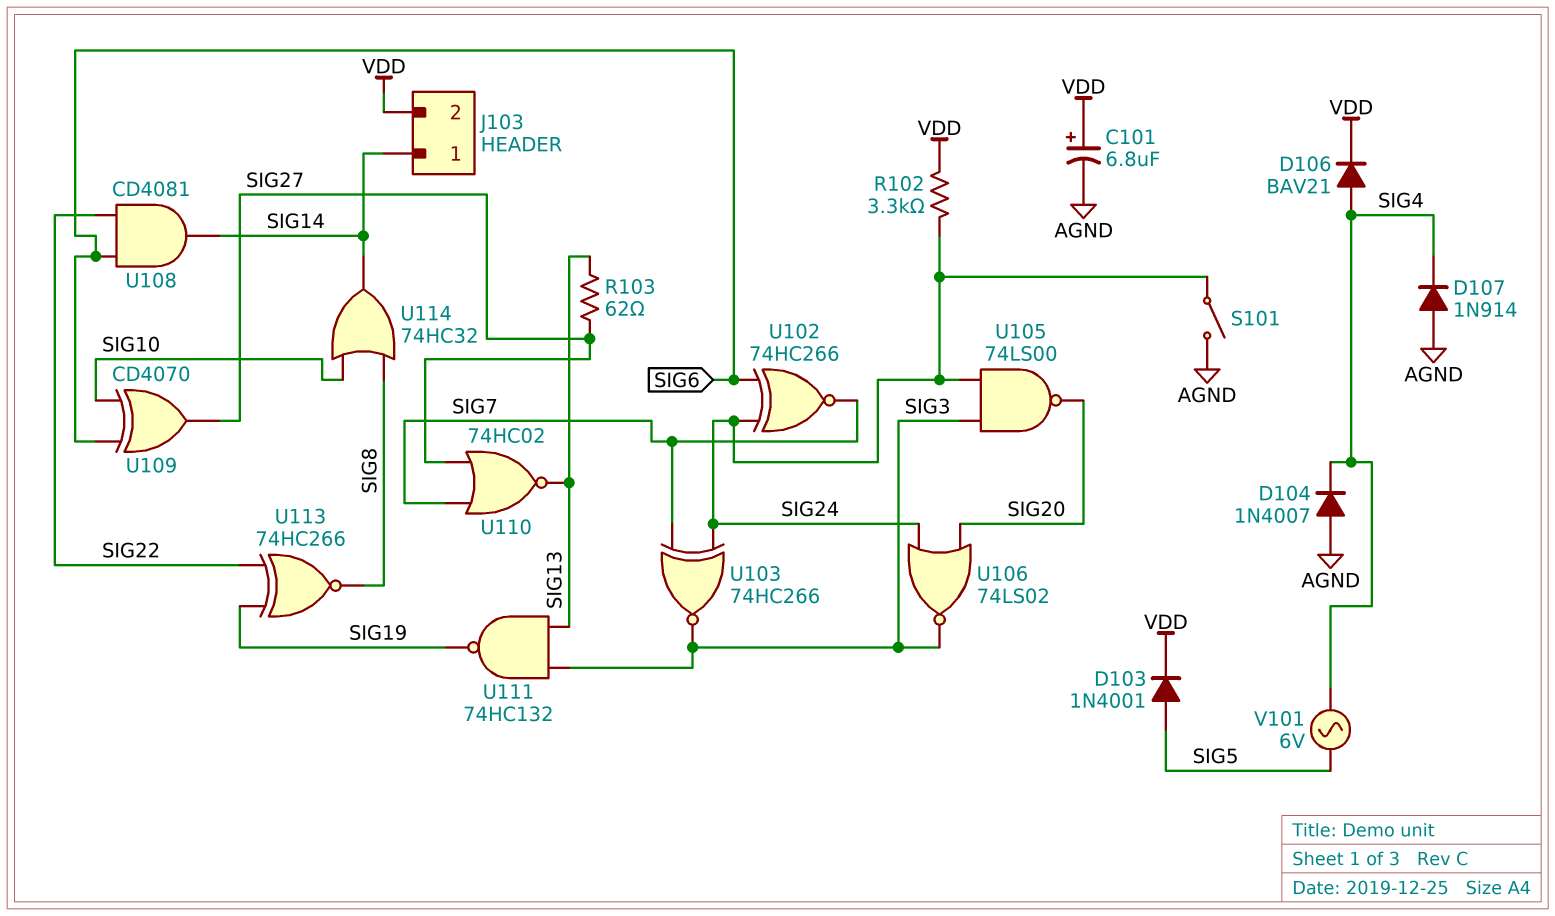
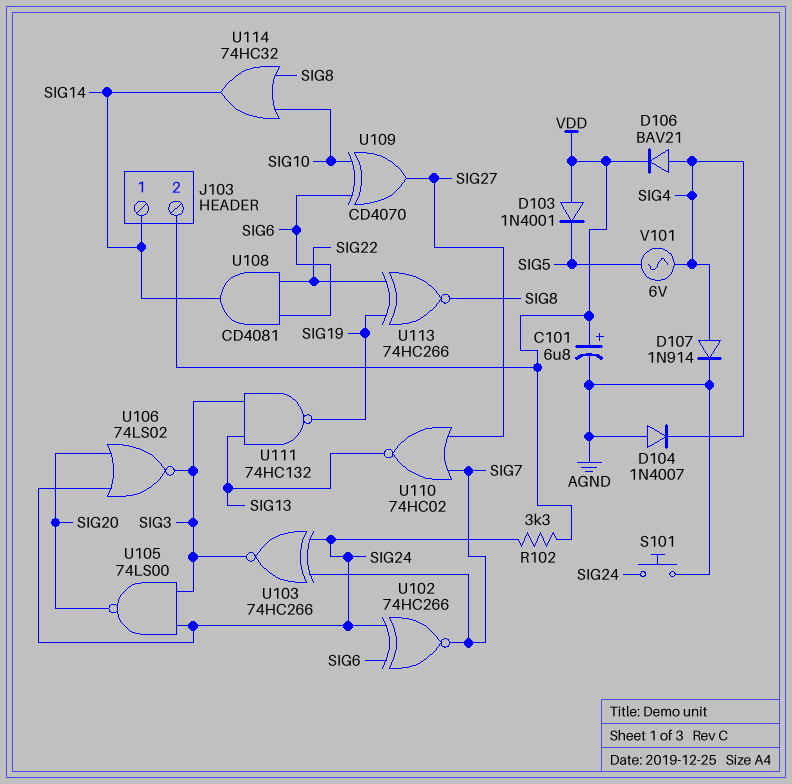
D103: diode 1N4001 (A SIG5, K VDD) -> diode 1N4001 (A VDD, K SIG5)
D107: diode 1N914 (A AGND, K SIG4) -> diode 1N914 (A SIG4, K AGND)
R103: 62 (SIG13, SIG27) -> none
S101: switch (AGND, SIG24) -> button (AGND, SIG24)

